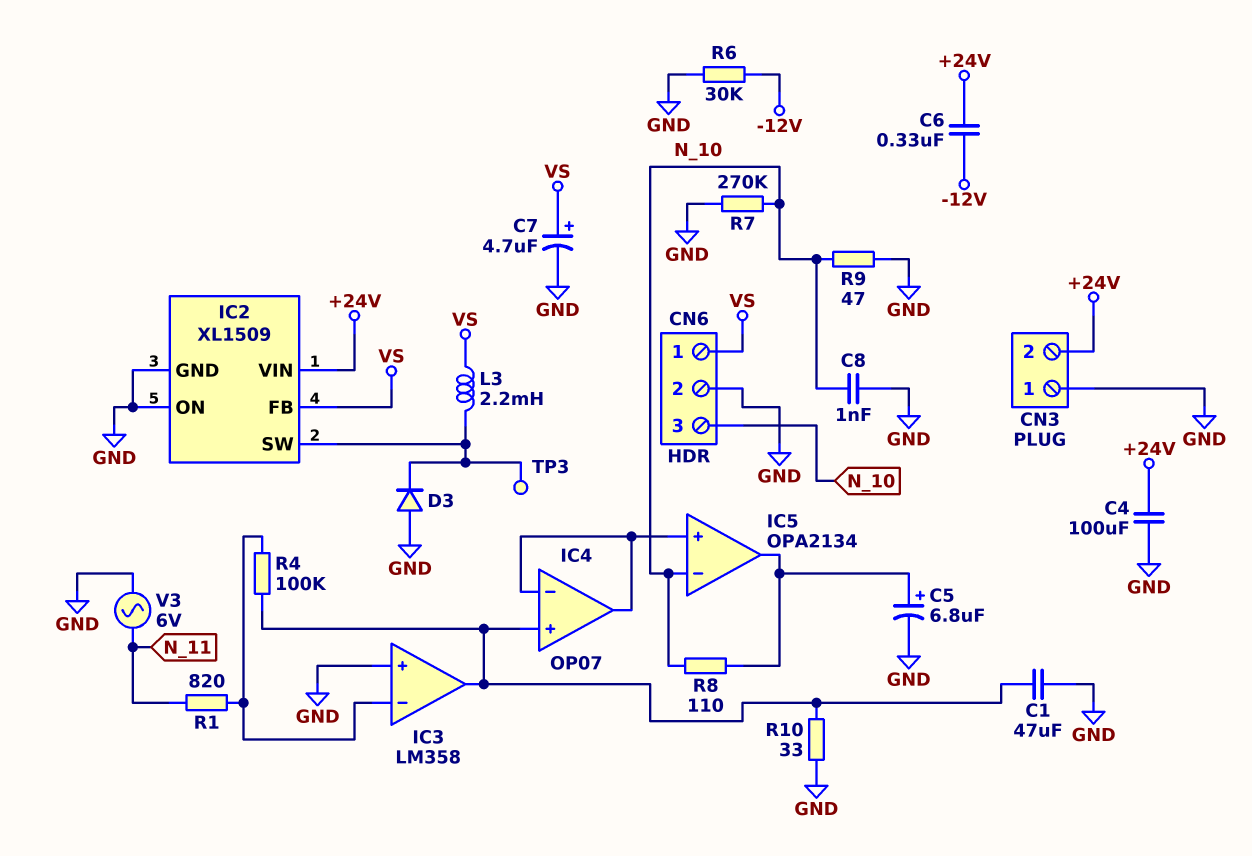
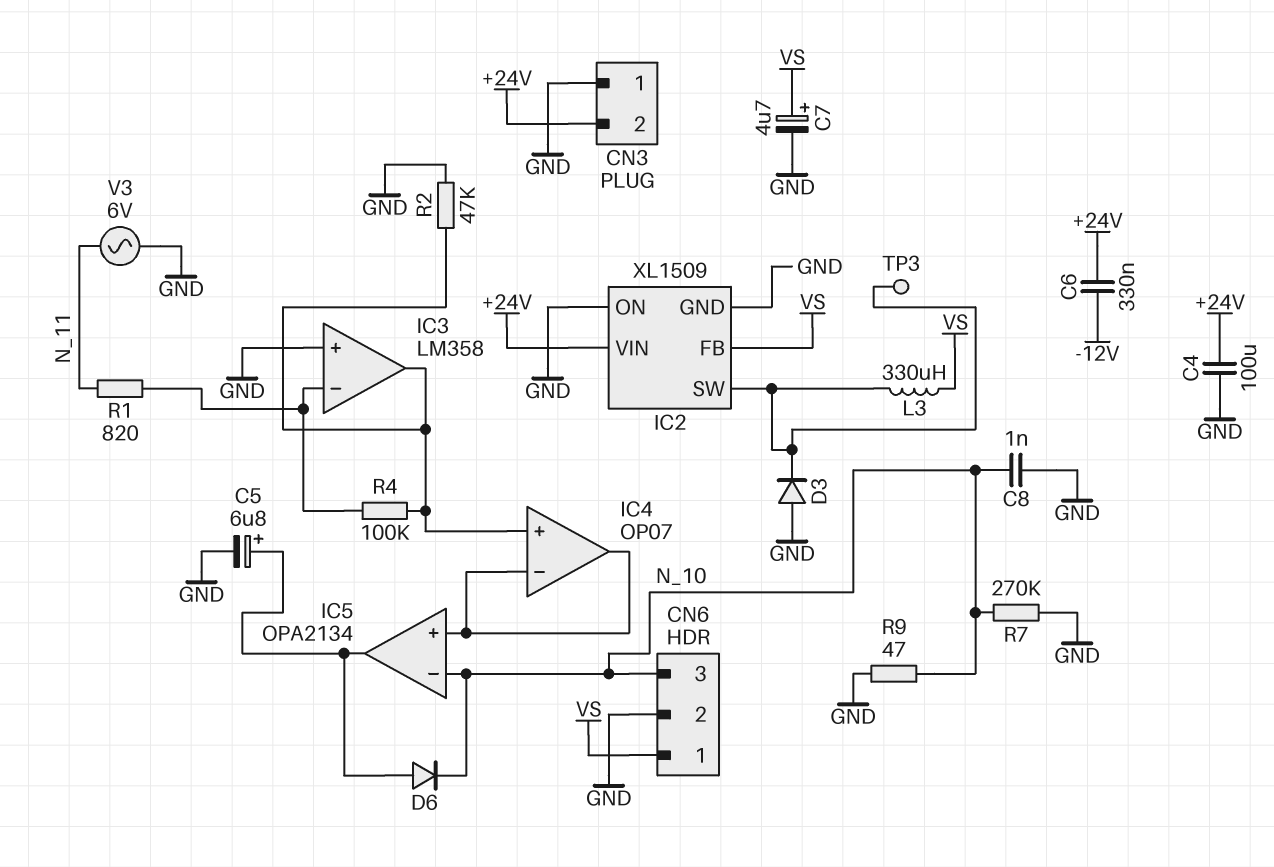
C1: 47uF (GND, IC3/out) -> none
D6: none -> diode (A IC5/out, K N_10)
L3: 2.2mH (IC2/SW, VS) -> 330uH (IC2/SW, VS)
R2: none -> 47k (GND, IC3/out)
R6: 30k (-12V, GND) -> none
R8: 110 (IC5/out, N_10) -> none
R10: 33 (GND, IC3/out) -> none

